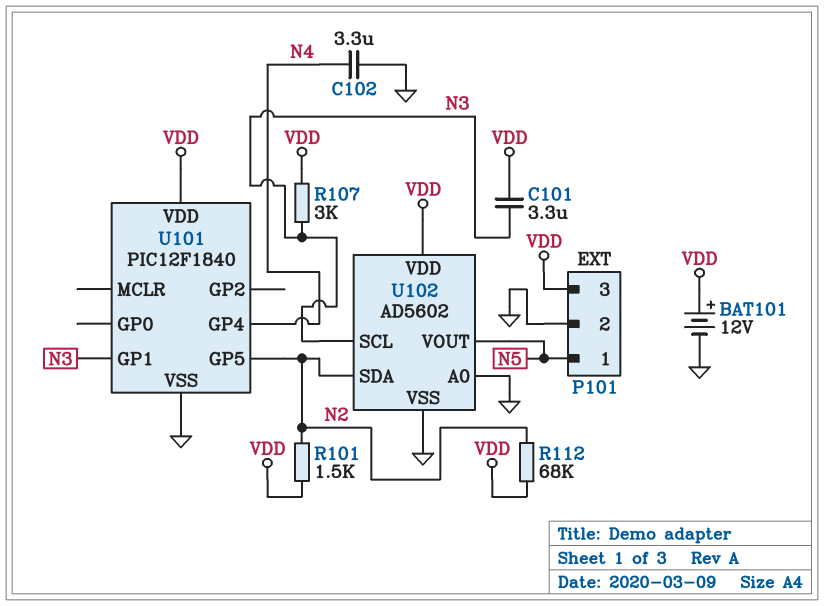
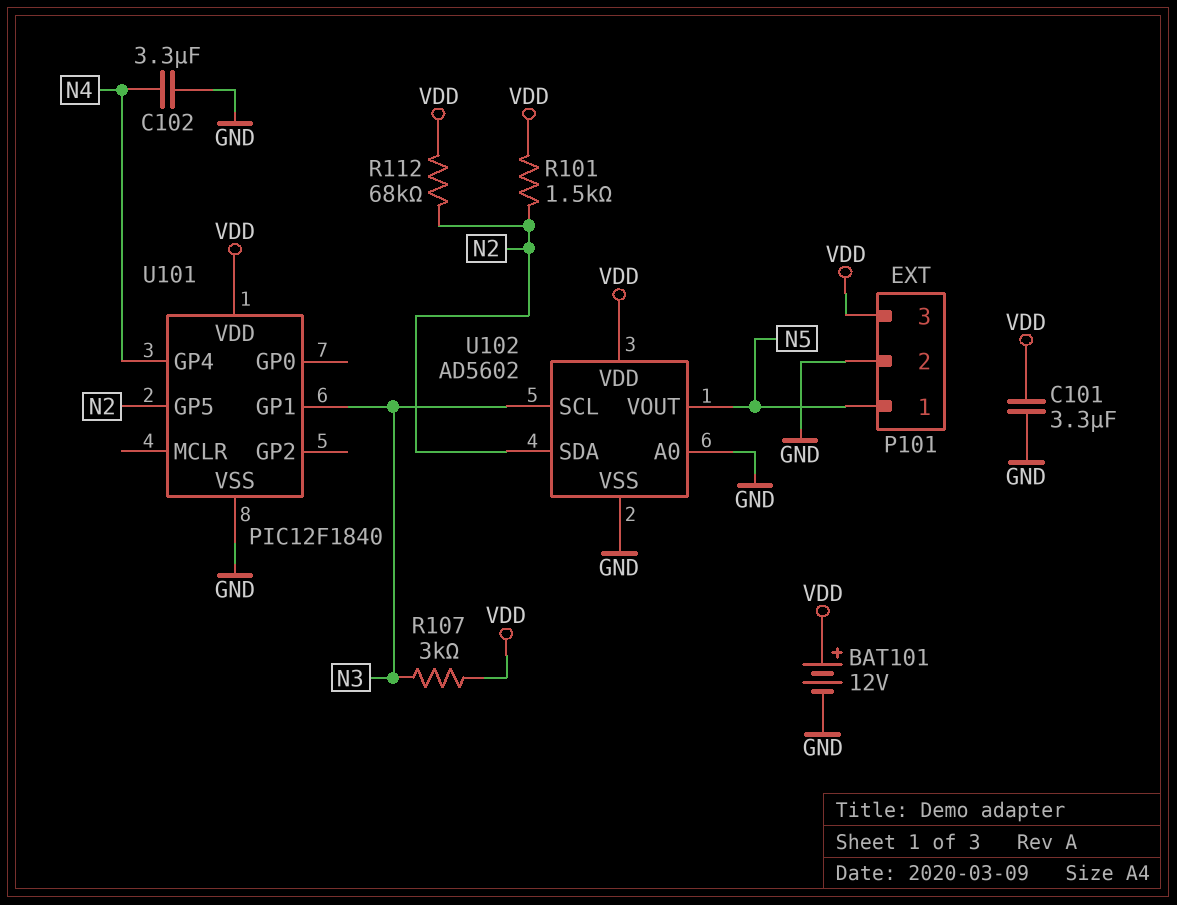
C101: 3.3uF (N3, VDD) -> 3.3uF (GND, VDD)

